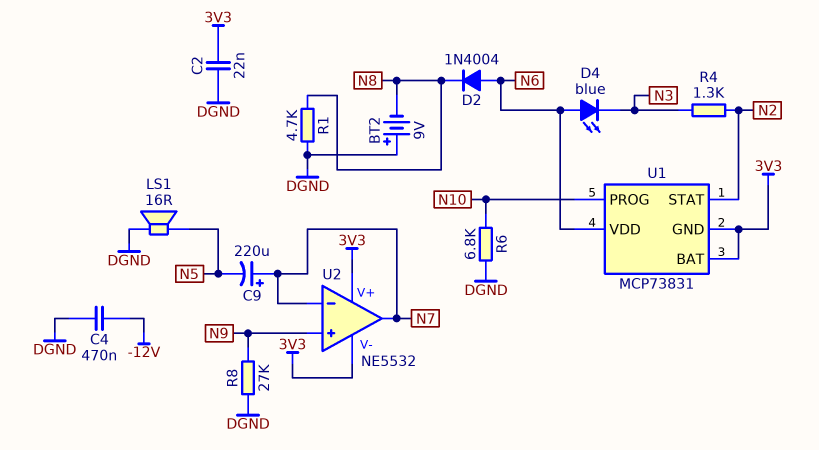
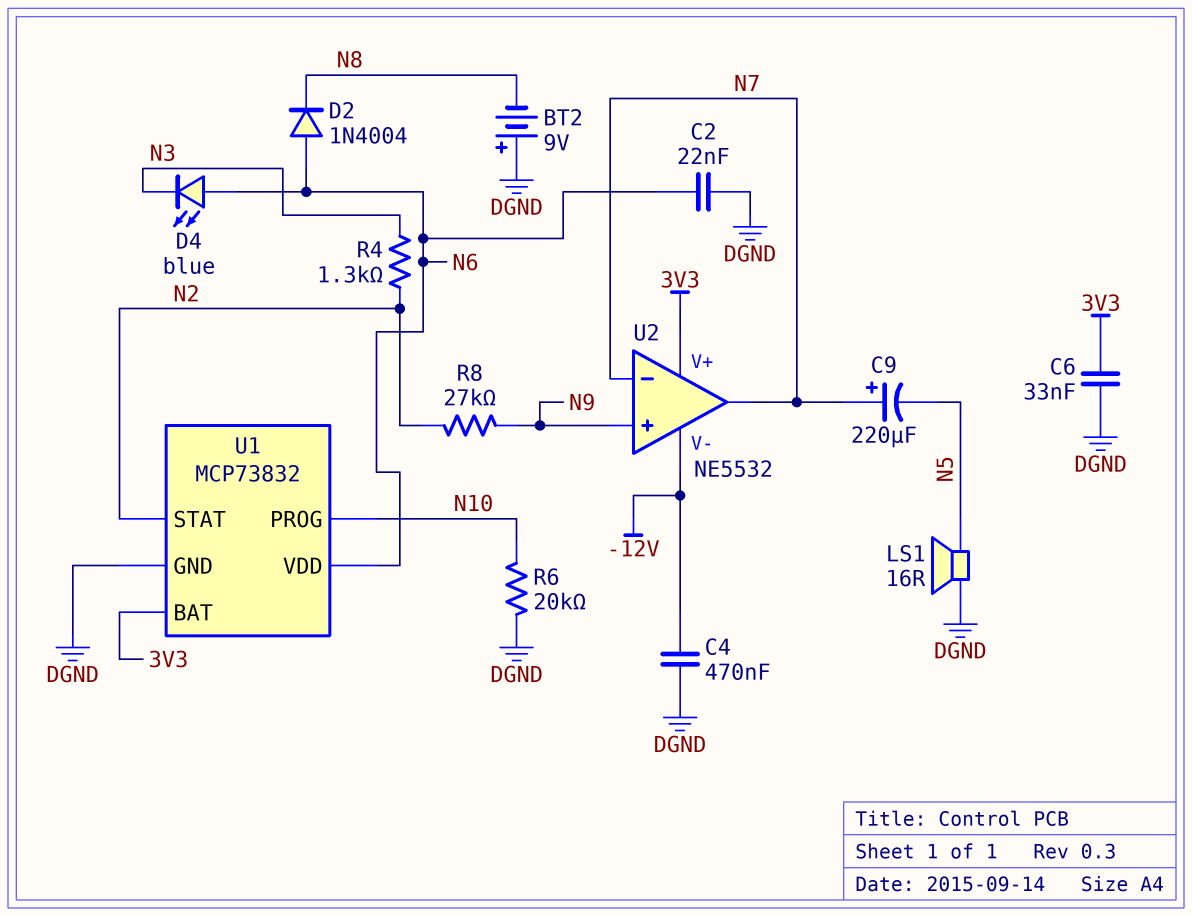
C2: 22nF (3V3, DGND) -> 22nF (DGND, N6)
C6: none -> 33nF (3V3, DGND)
R1: 4.7k (DGND, N8) -> none
R6: 6.8k (DGND, N10) -> 20k (DGND, N10)
R8: 27k (DGND, N9) -> 27k (N2, N9)
U1: MCP73831 -> MCP73832
U1 pin GND: 3V3 -> DGND
U2 pin V-: 3V3 -> -12V

